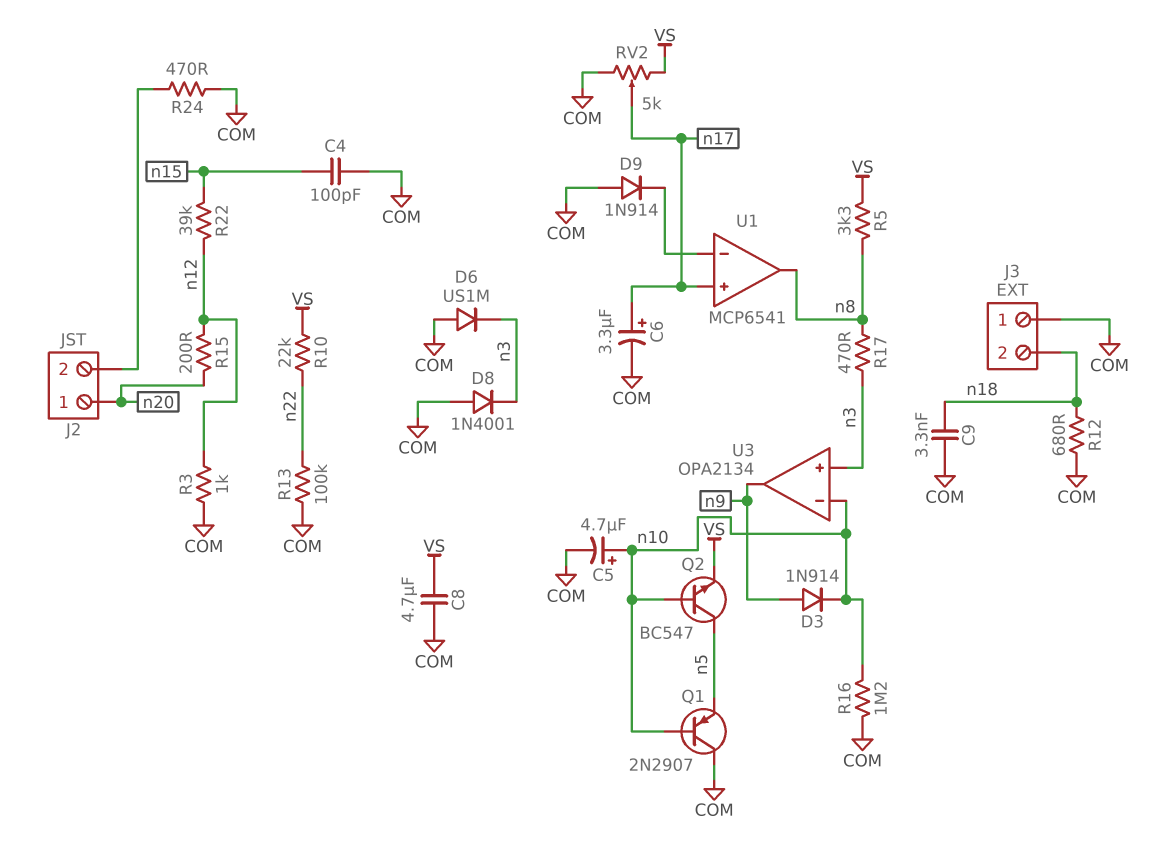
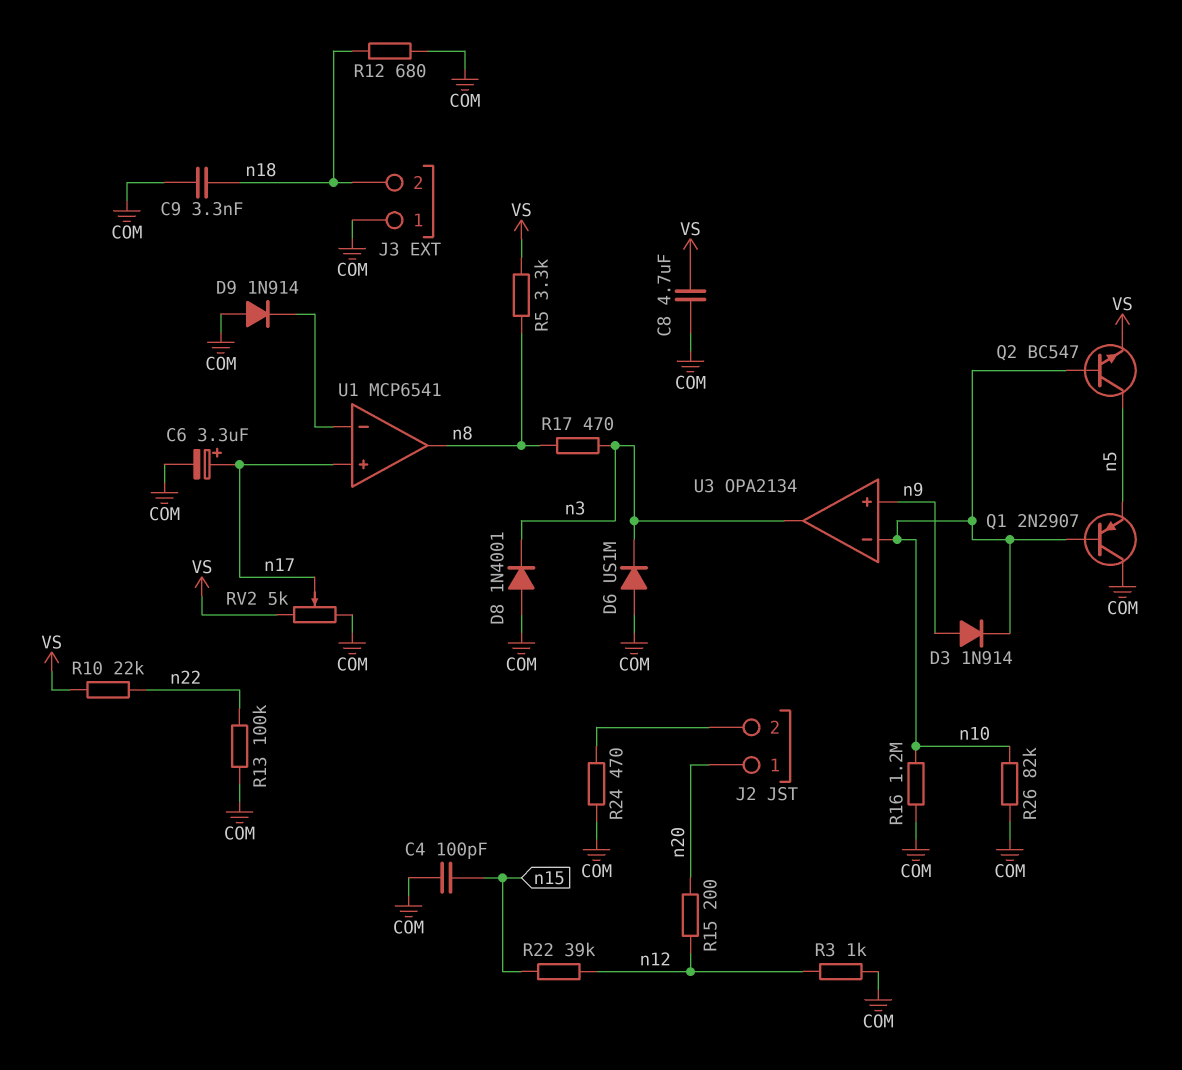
C5: 4.7uF (plus n10, minus COM) -> none
R26: none -> 82k (COM, n10)
U3 pin in+: n3 -> n9
U3 pin out: n9 -> n3

